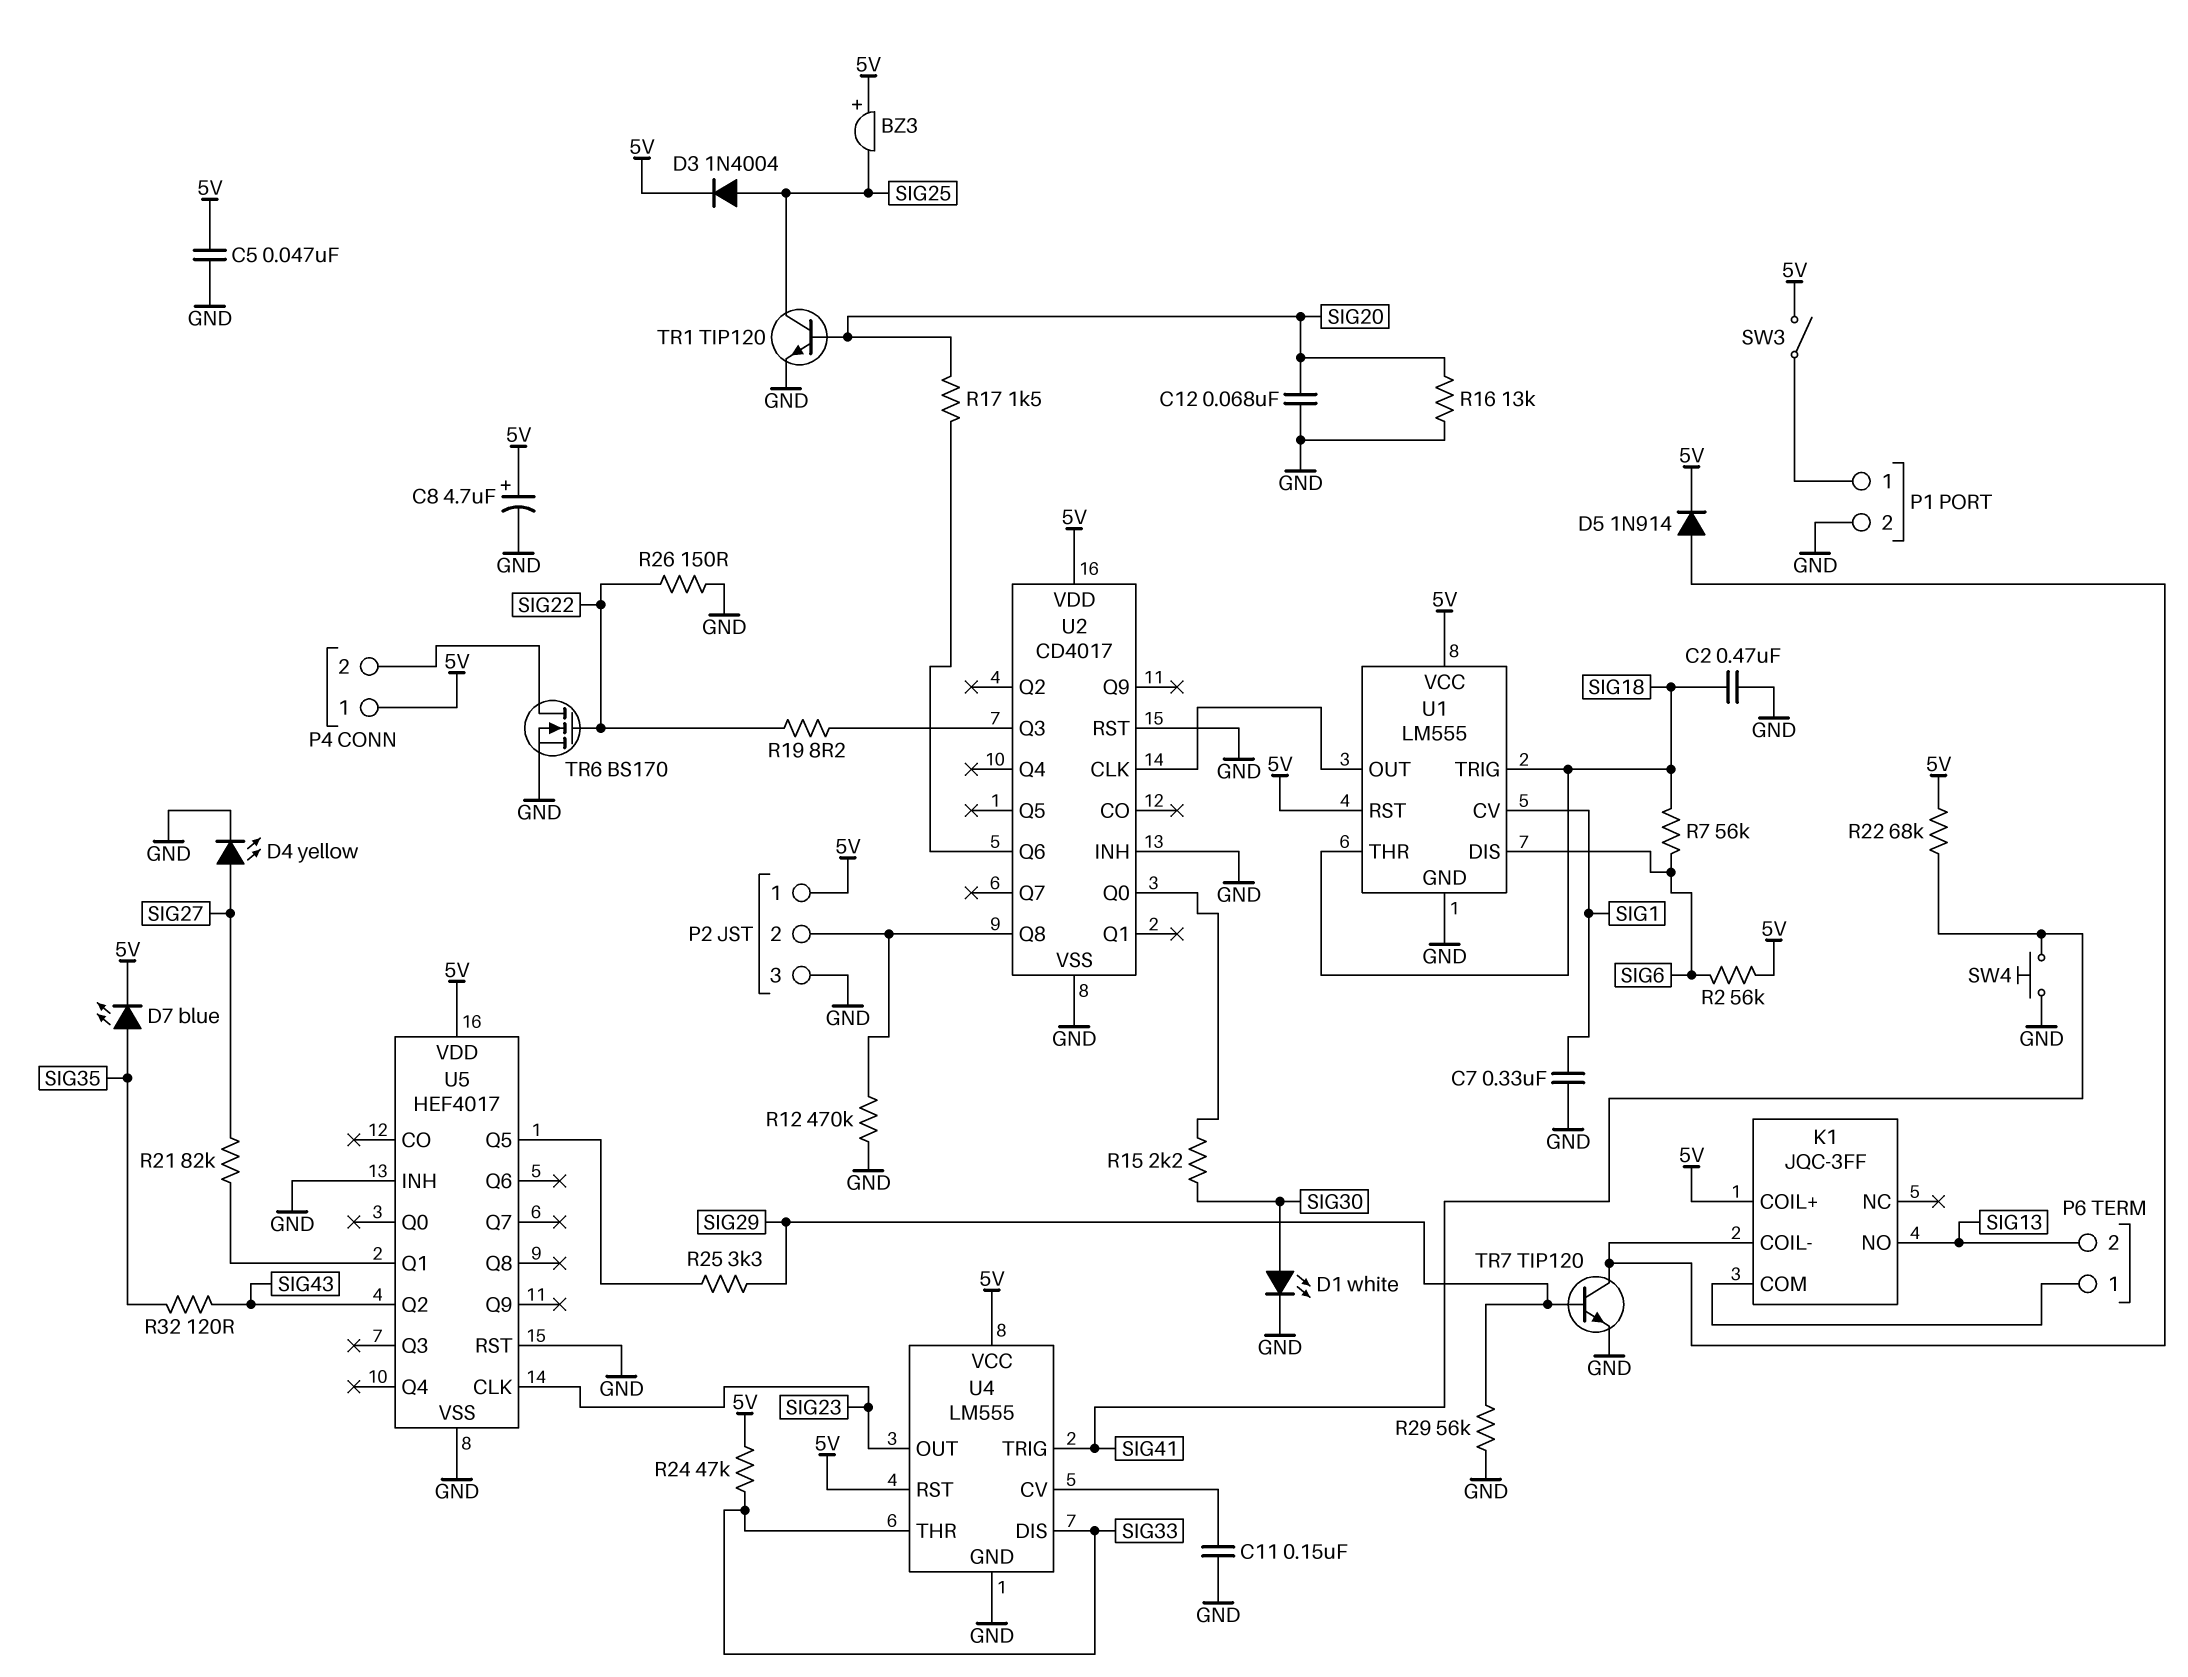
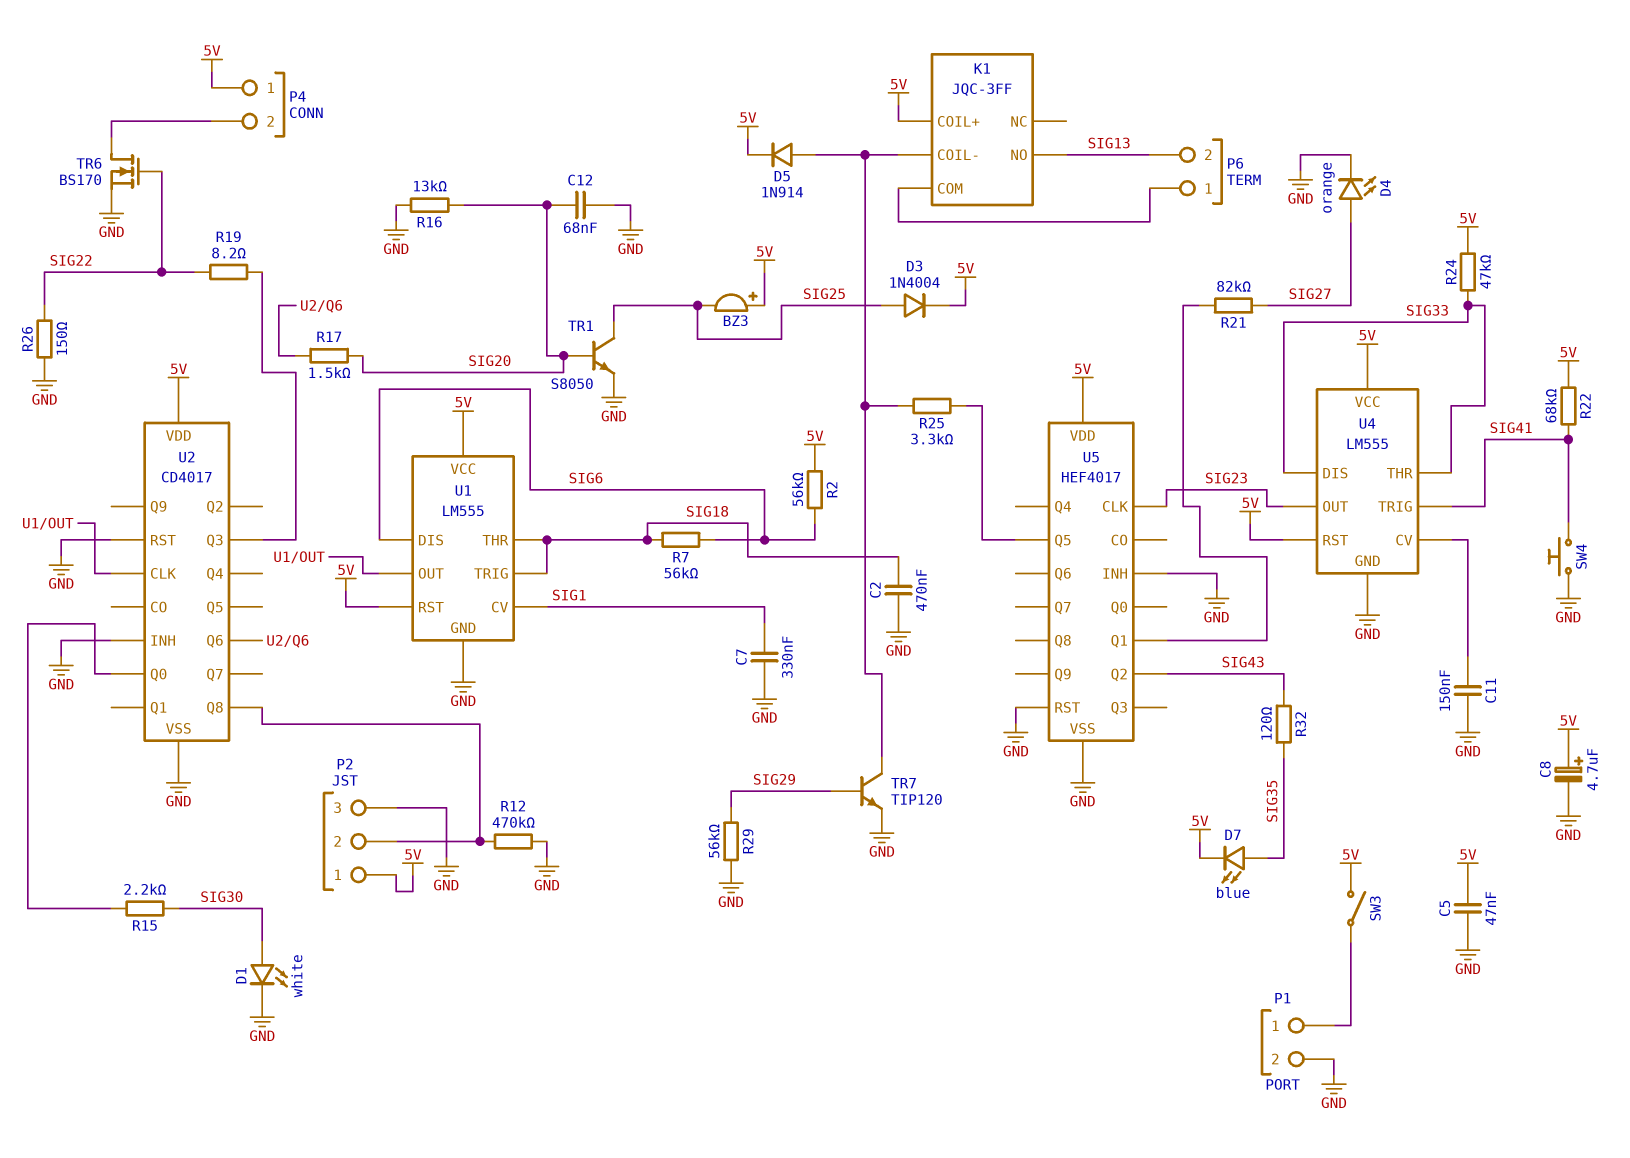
D4: LED yellow (A SIG27, K GND) -> LED orange (A SIG27, K GND)
R25: 3.3k (SIG29, U5/Q5) -> 3.3k (K1/COIL-, U5/Q5)
TR1: NPN TIP120 (B SIG20, C SIG25, E GND) -> NPN S8050 (B SIG20, C SIG25, E GND)

